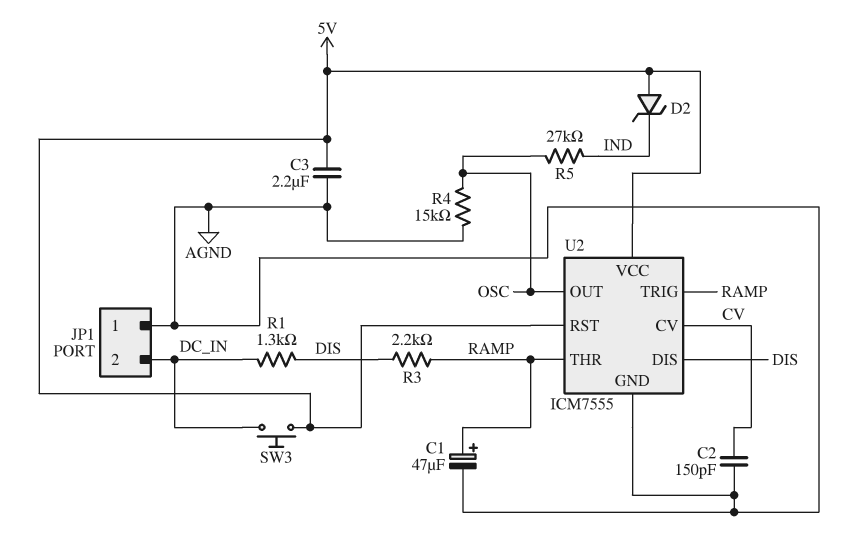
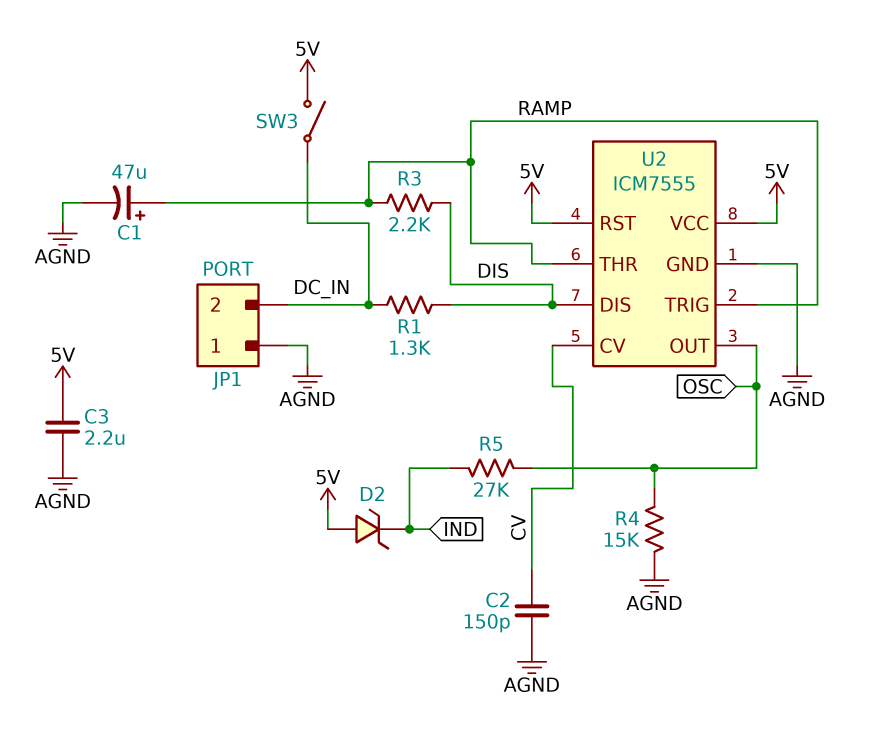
SW3: button (5V, DC_IN) -> switch (5V, DC_IN)

